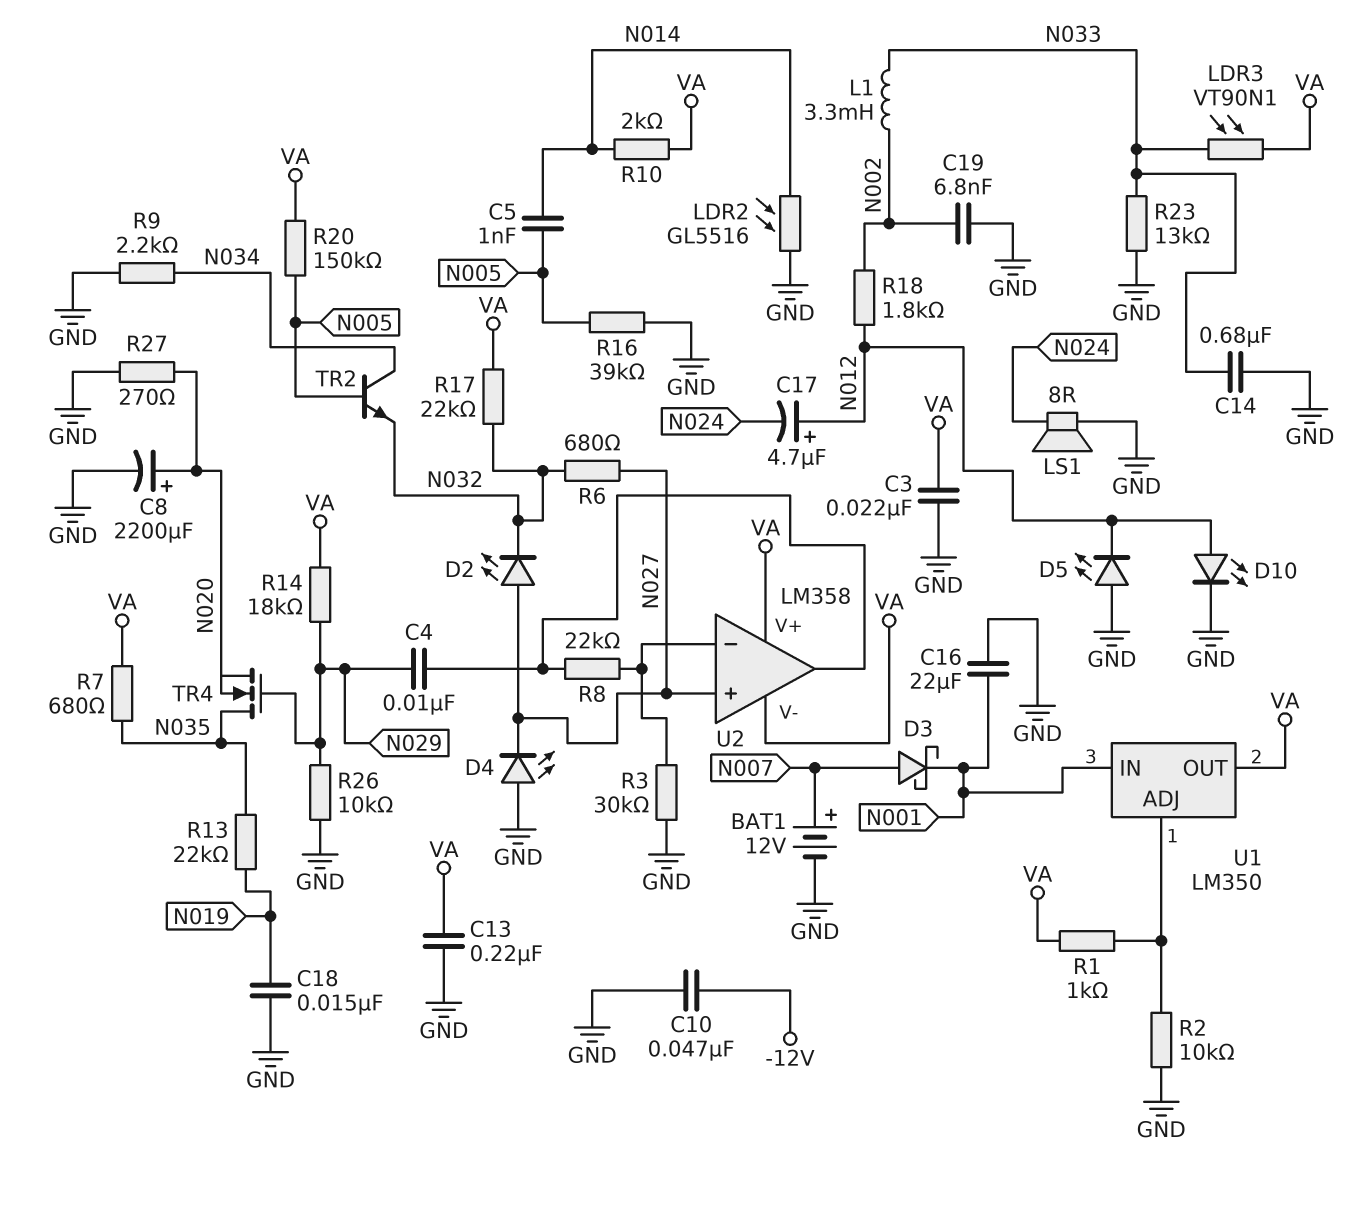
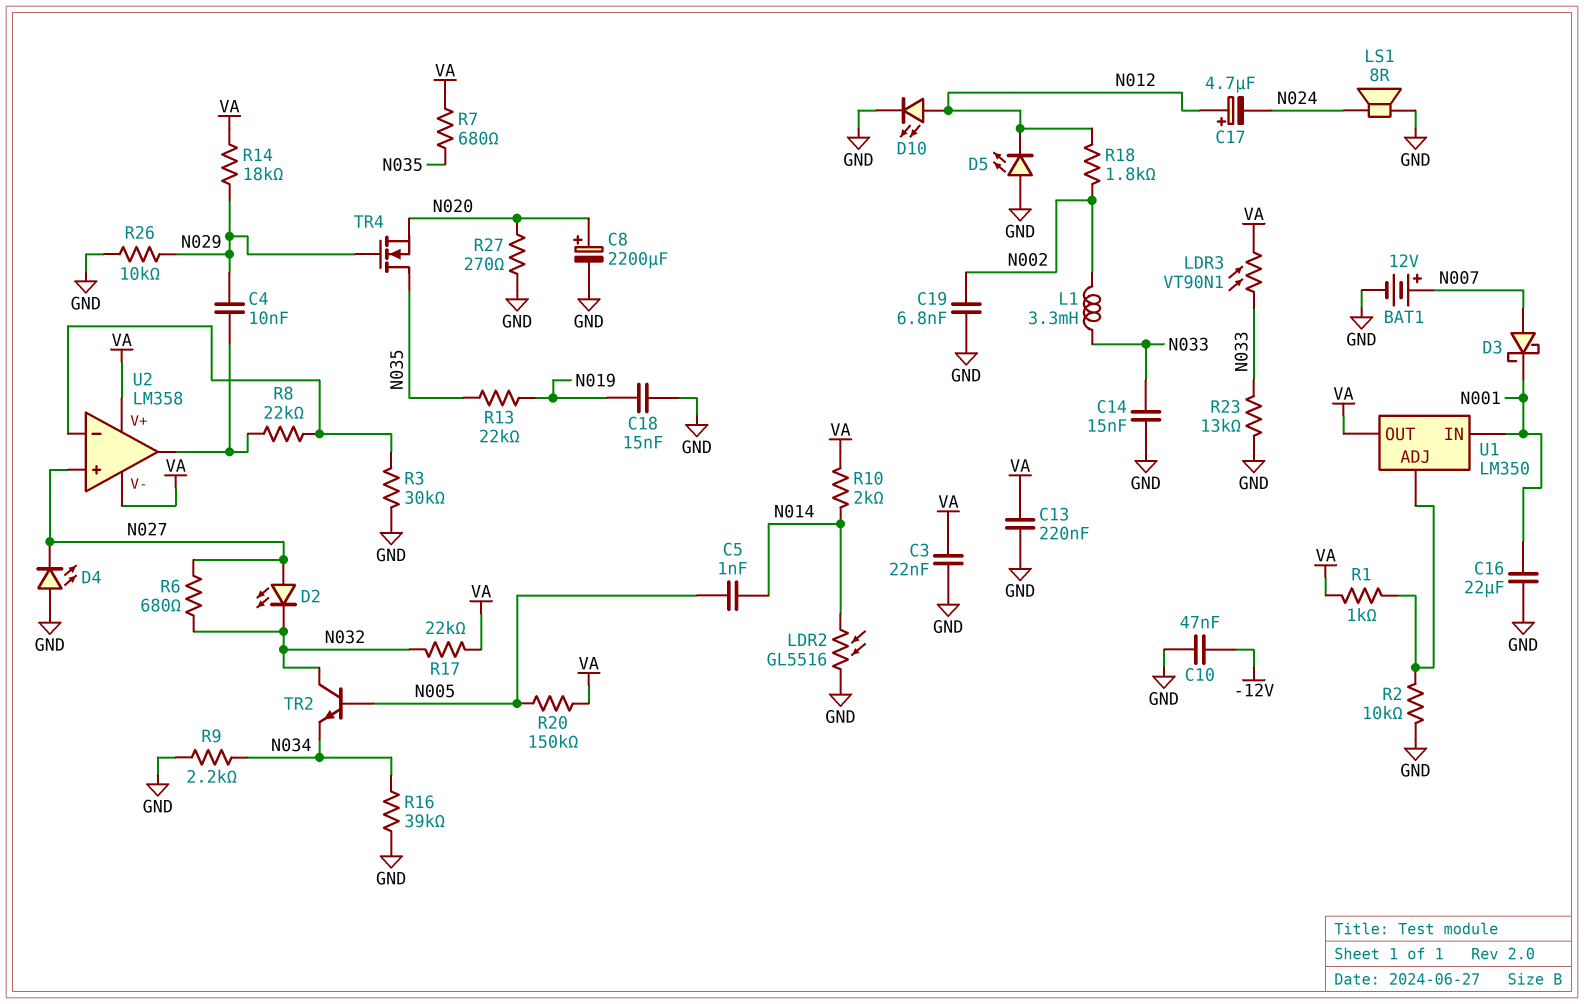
C14: 680nF (GND, N033) -> 15nF (GND, N033)
R16: 39k (GND, N005) -> 39k (GND, N034)
TR2: NPN (B N005, C N034, E N032) -> NPN (B N005, C N032, E N034)

